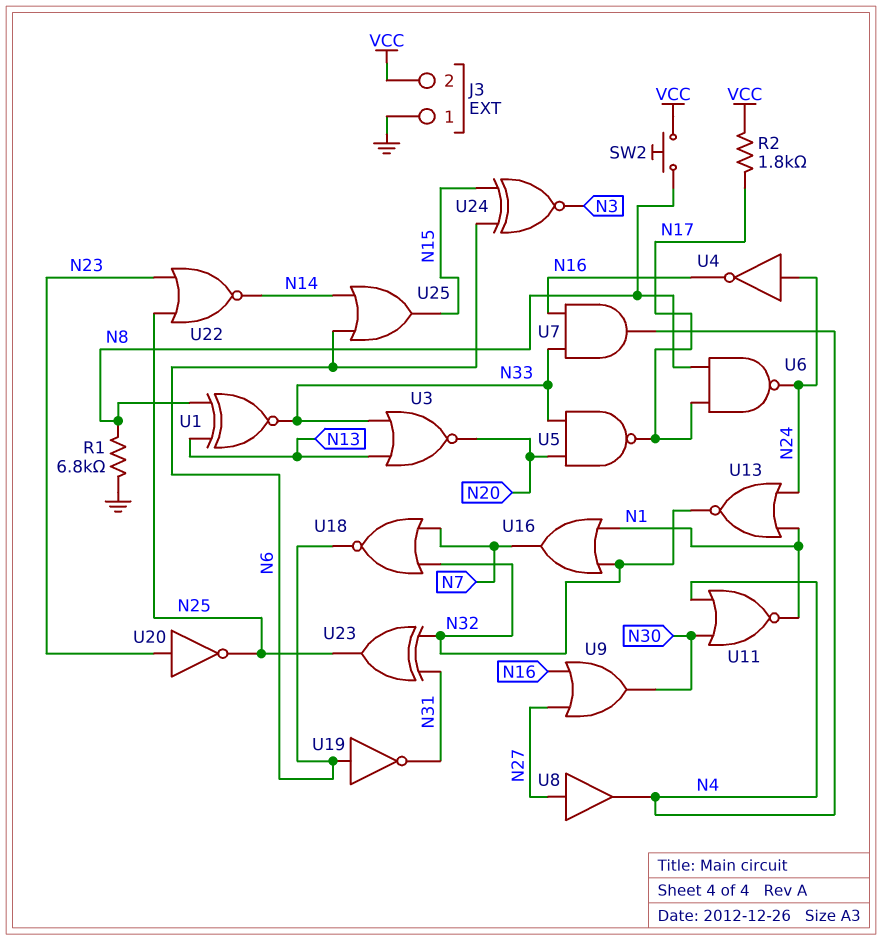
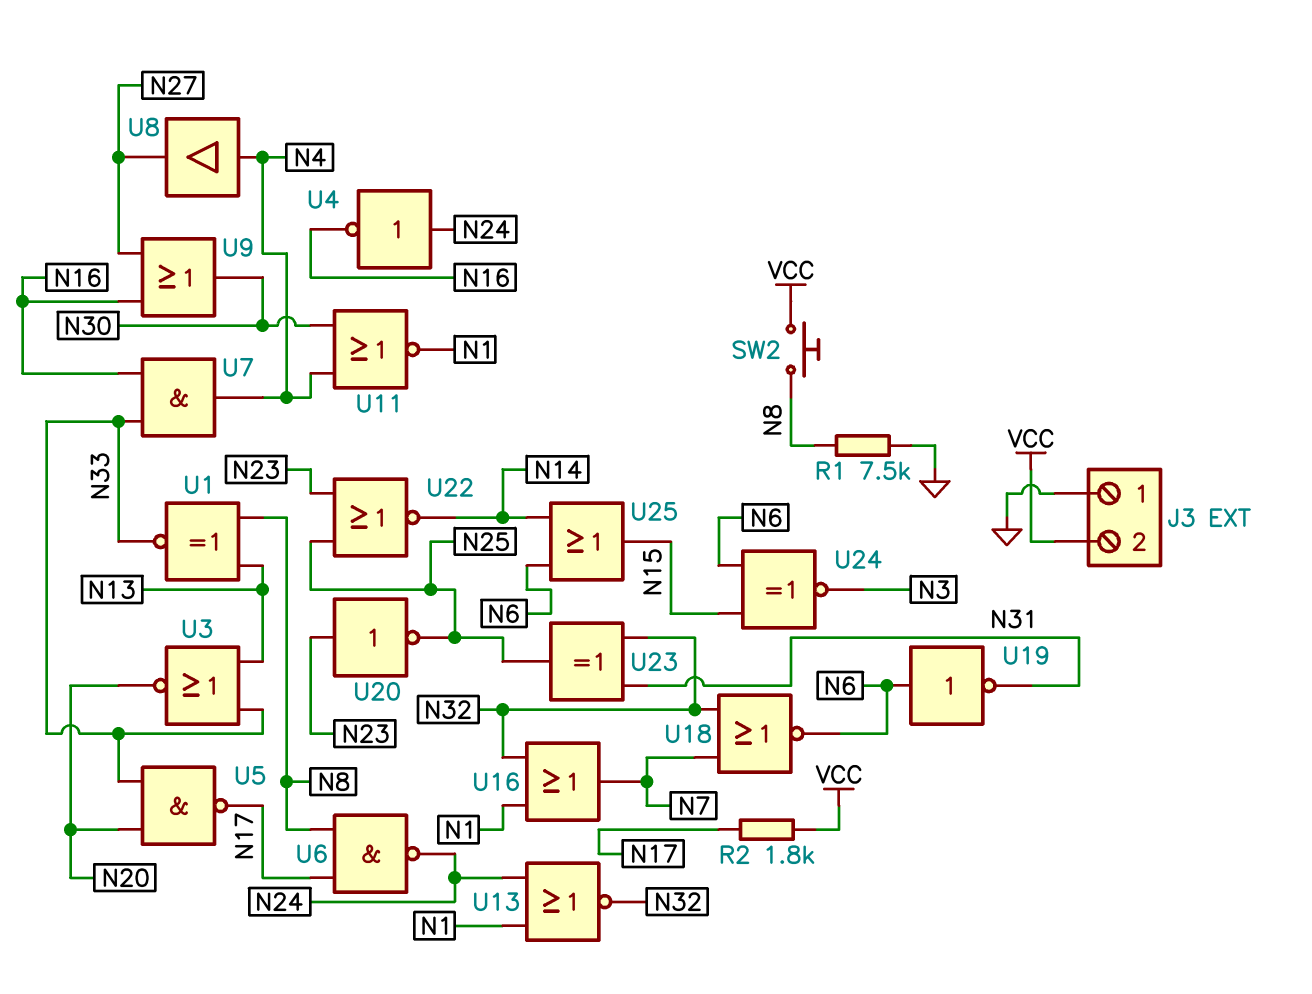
R1: 6.8k (GND, N8) -> 7.5k (GND, N8)
U8: buffer (in N27, out N4) -> buffer (in N4, out N27)

